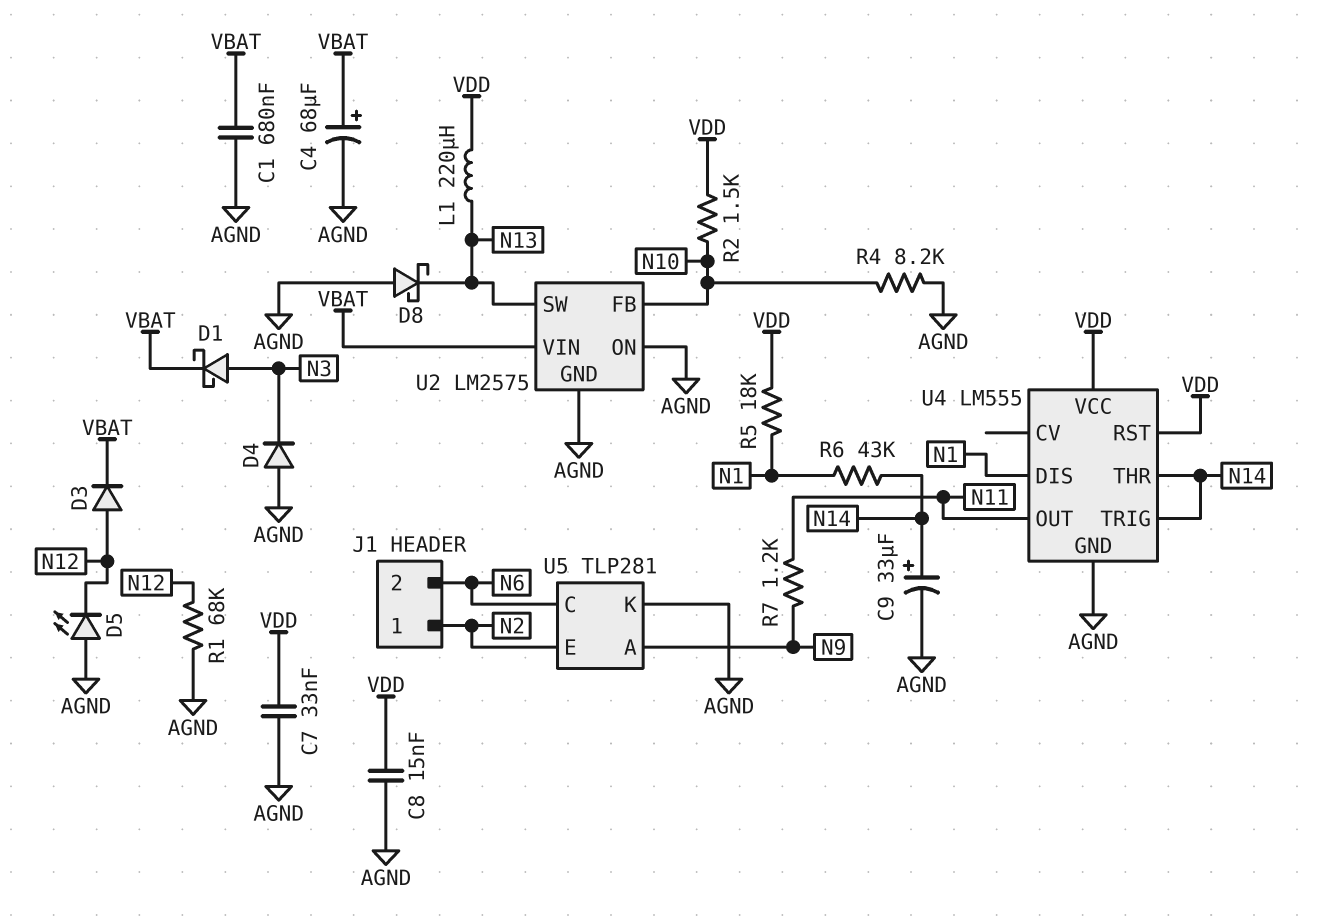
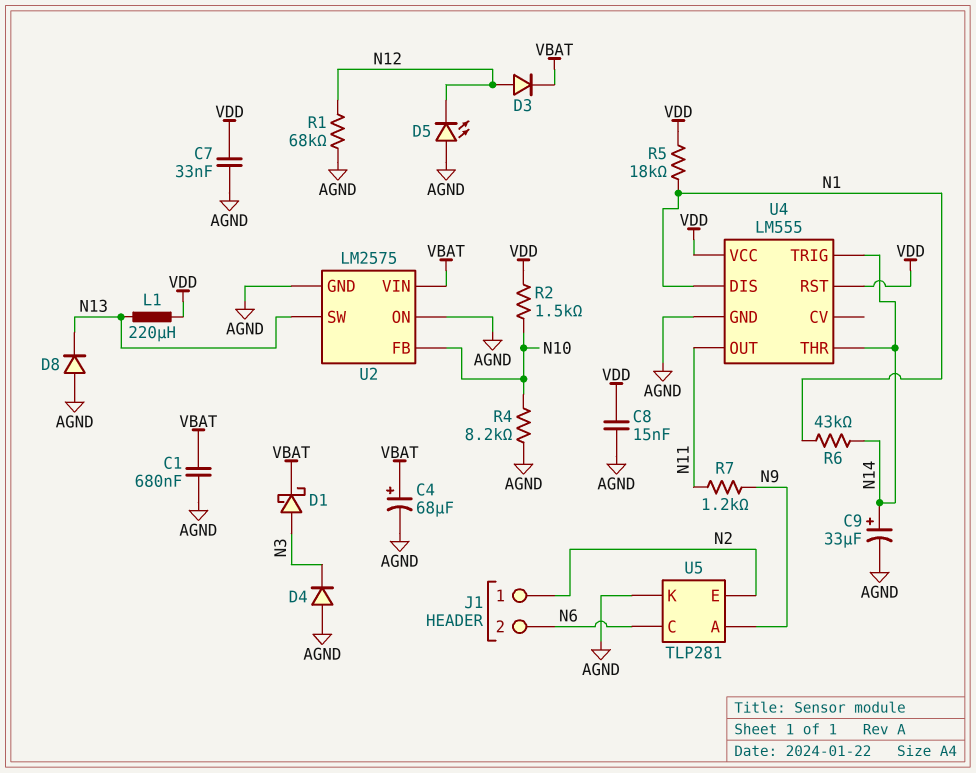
D8: schottky (A AGND, K N13) -> diode (A AGND, K N13)

